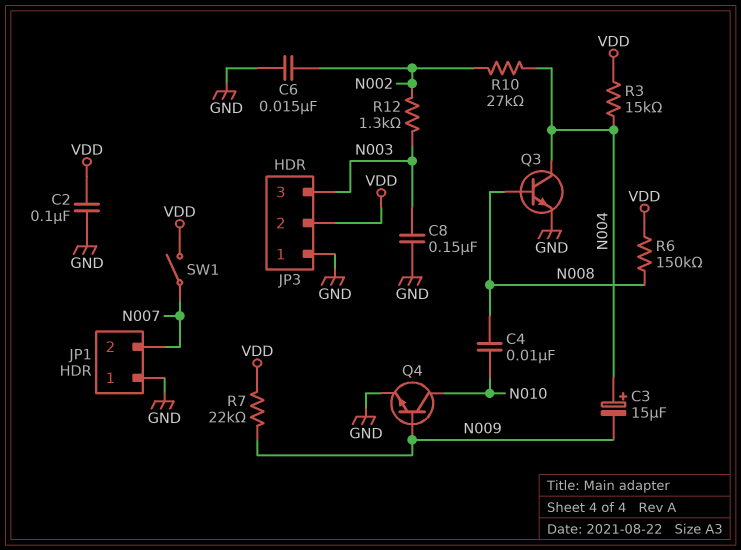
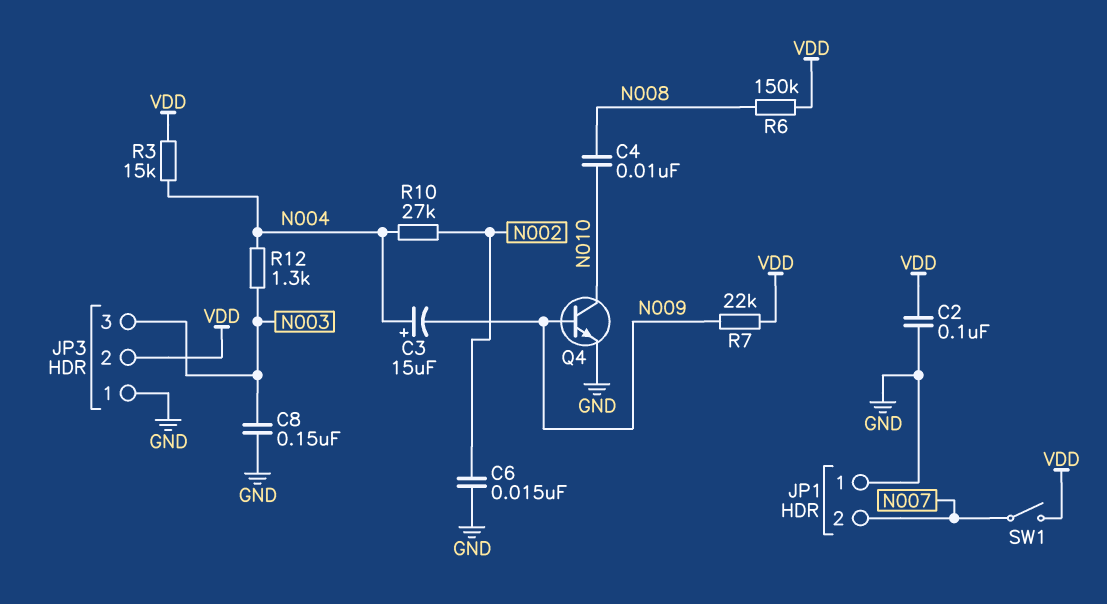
Q3: NPN (B N008, C N004, E GND) -> none
R12: 1.3k (N002, N003) -> 1.3k (N003, N004)

